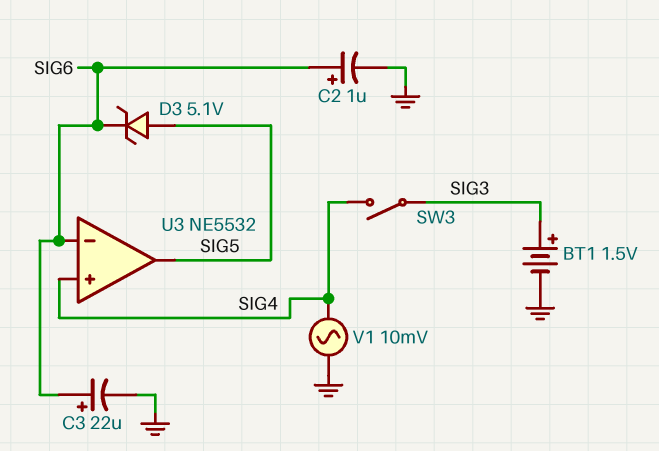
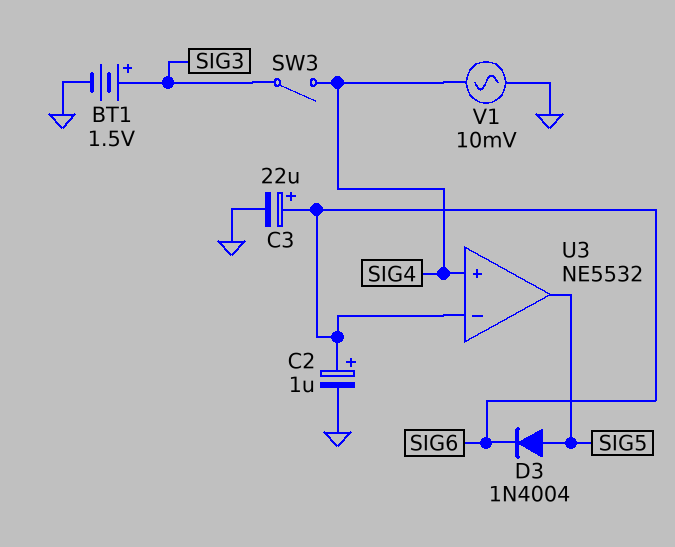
D3: zener 5.1V (A SIG5, K SIG6) -> diode 1N4004 (A SIG5, K SIG6)

